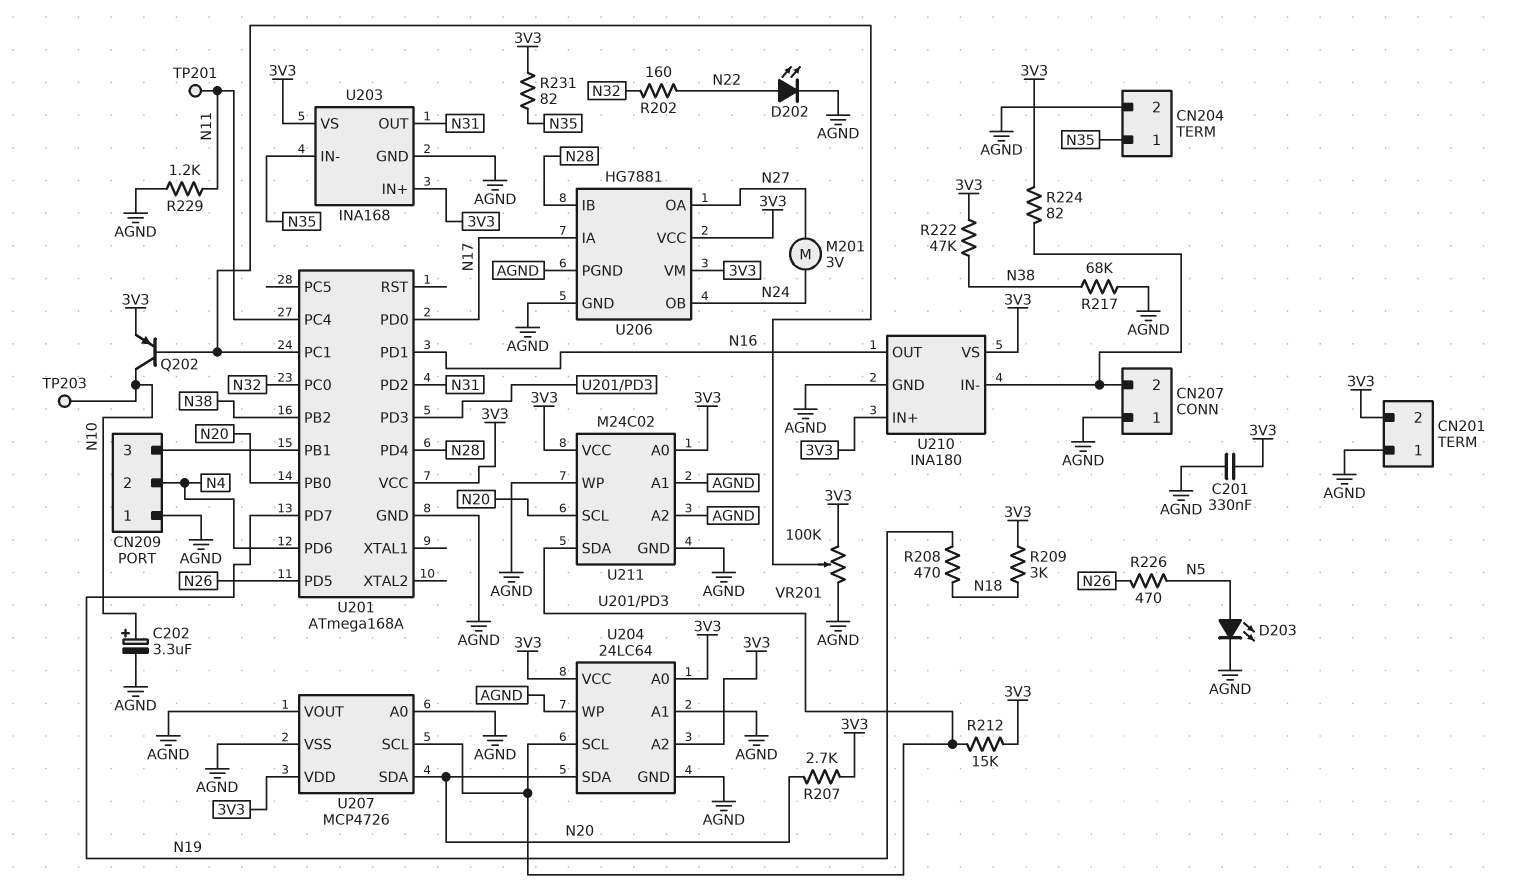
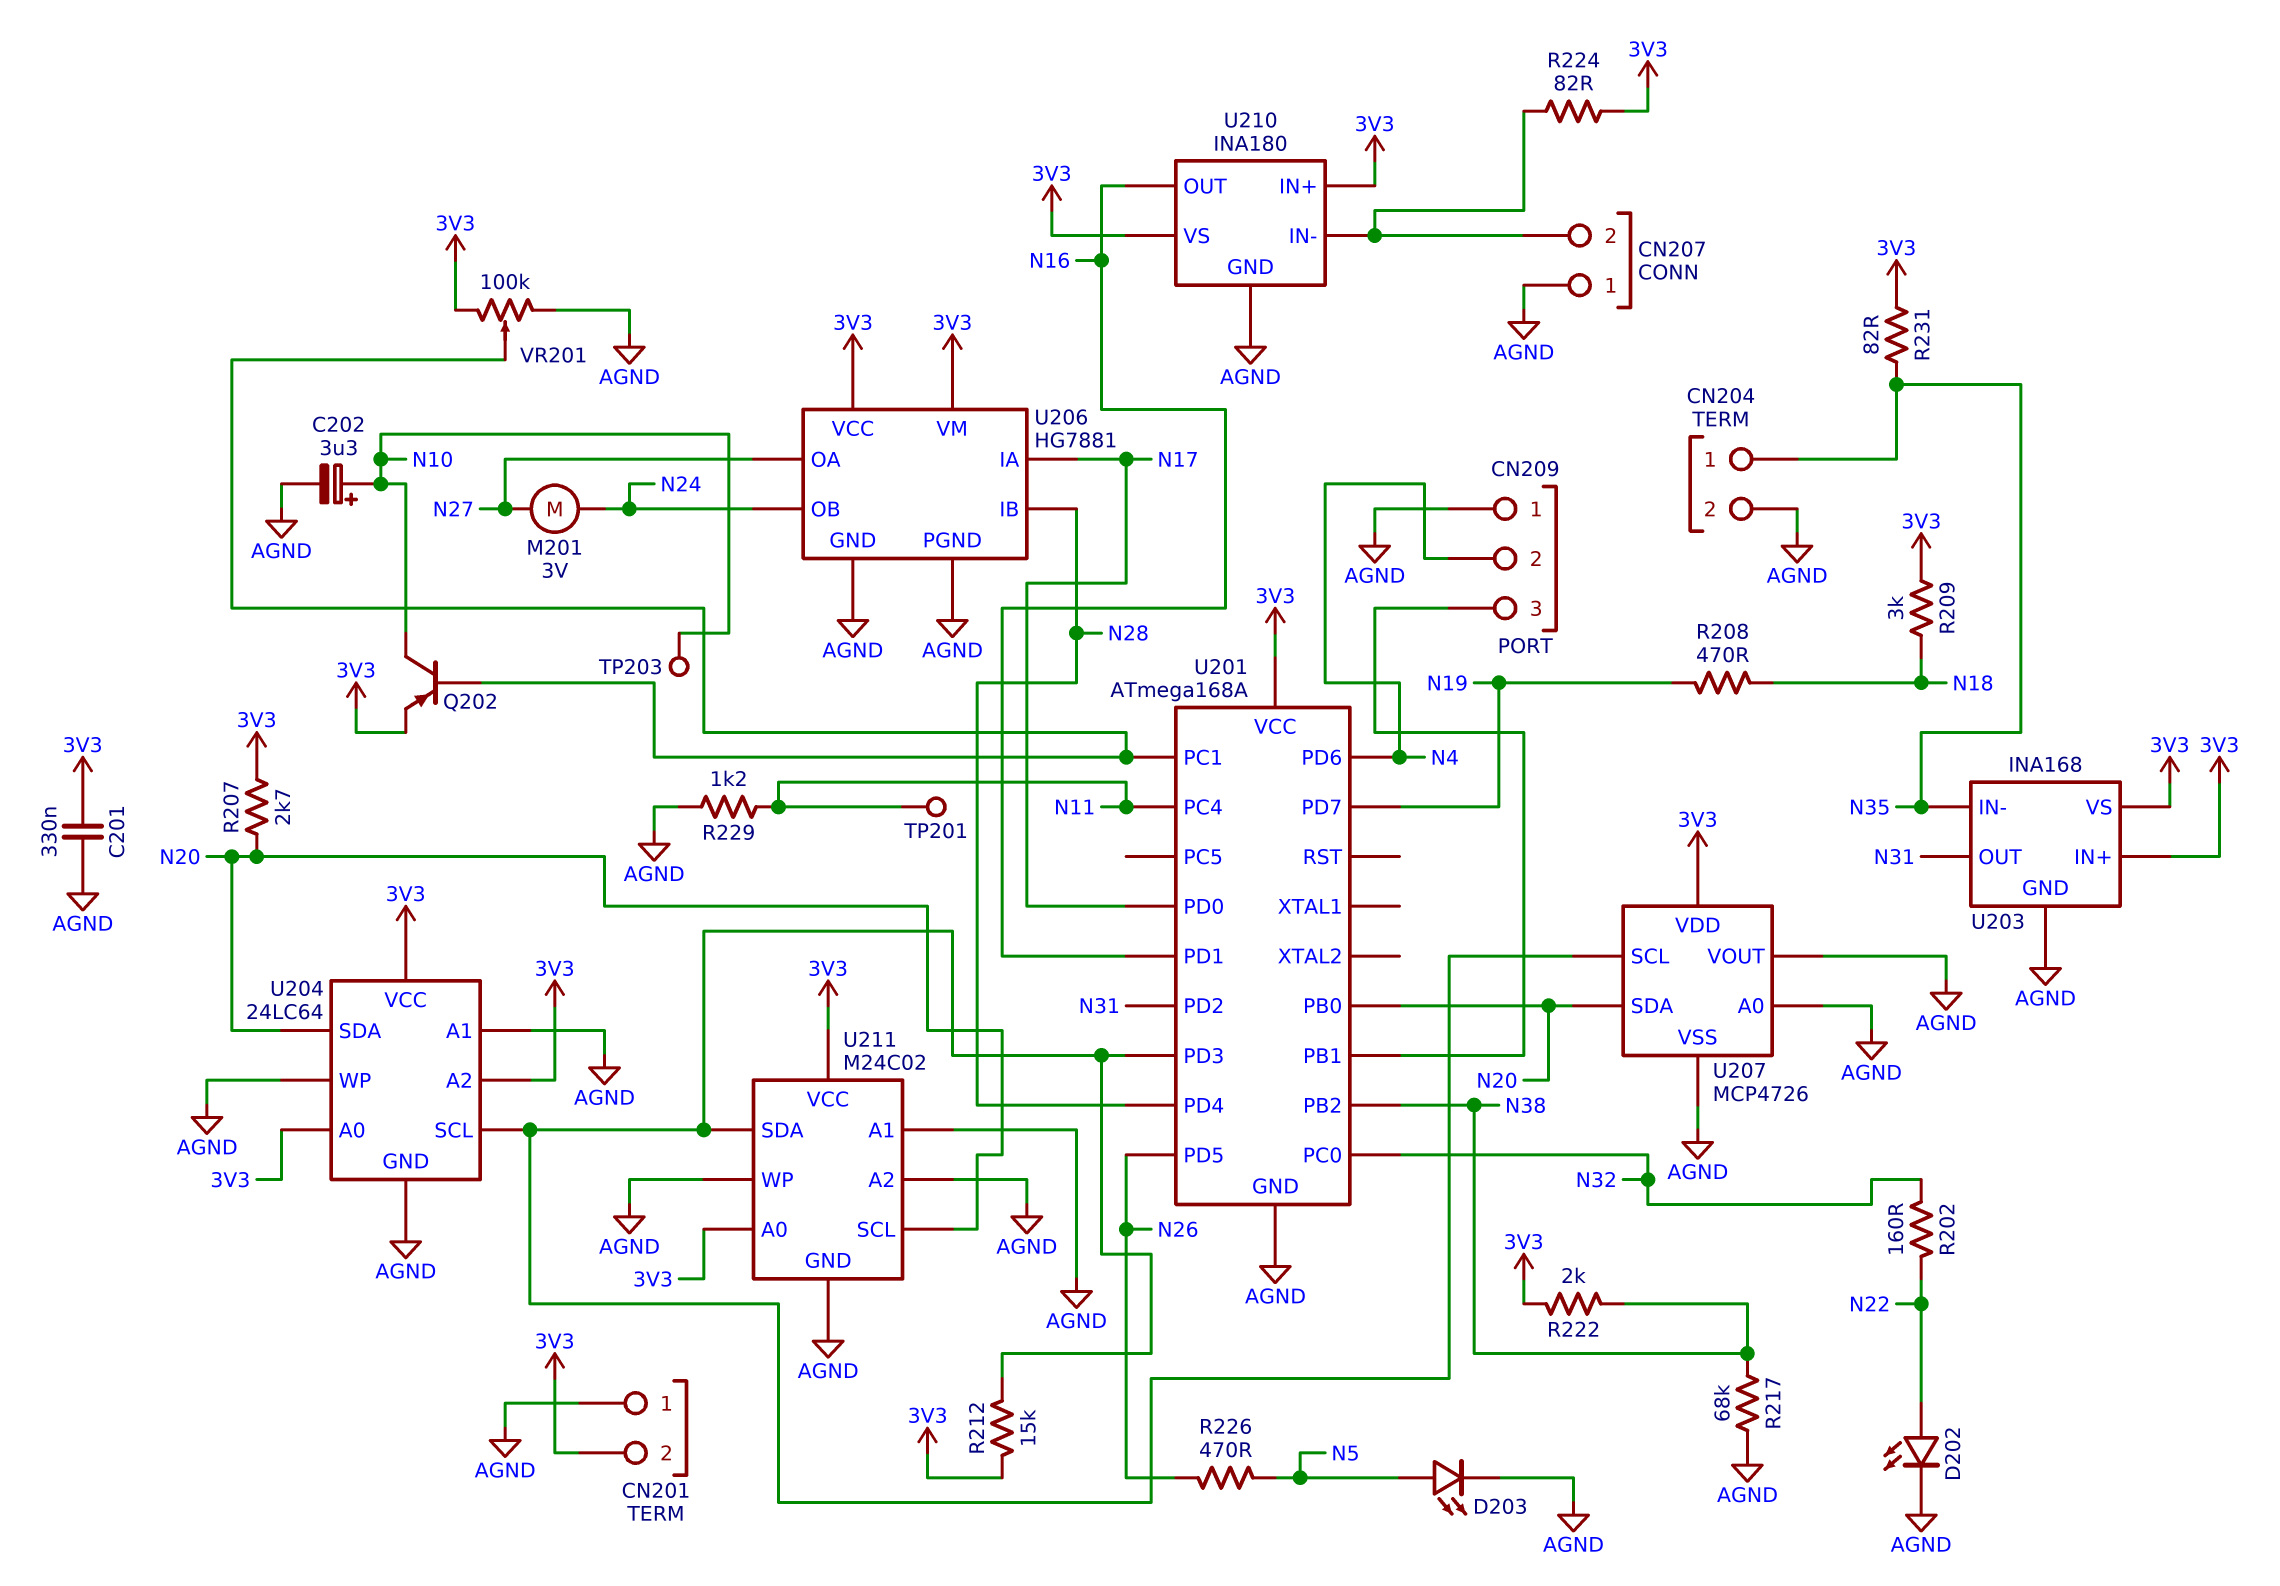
R222: 47k (3V3, N38) -> 2k (3V3, N38)

